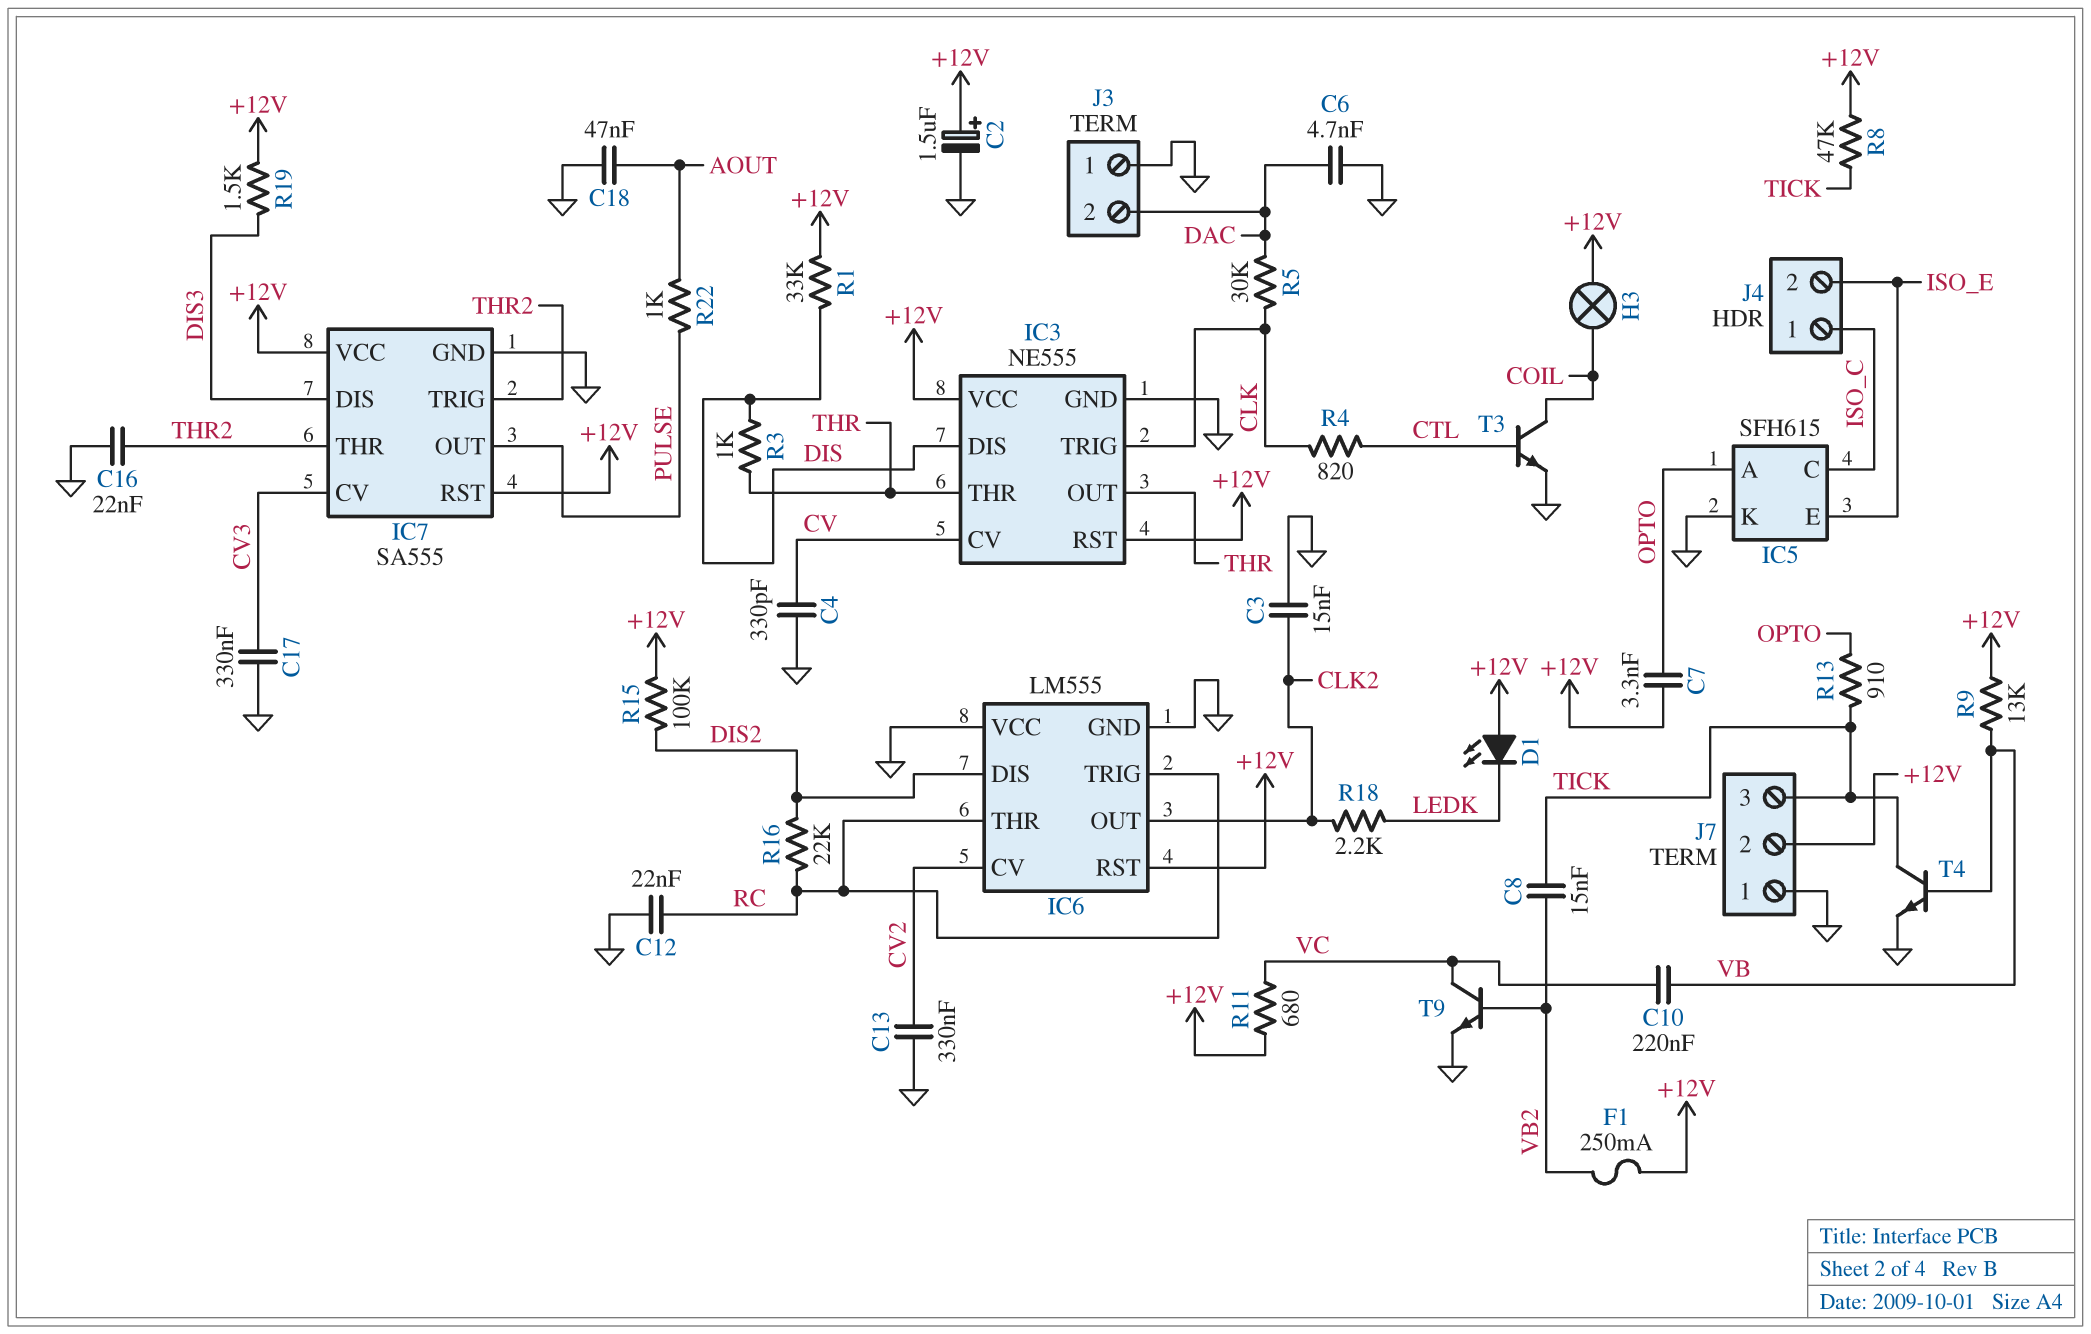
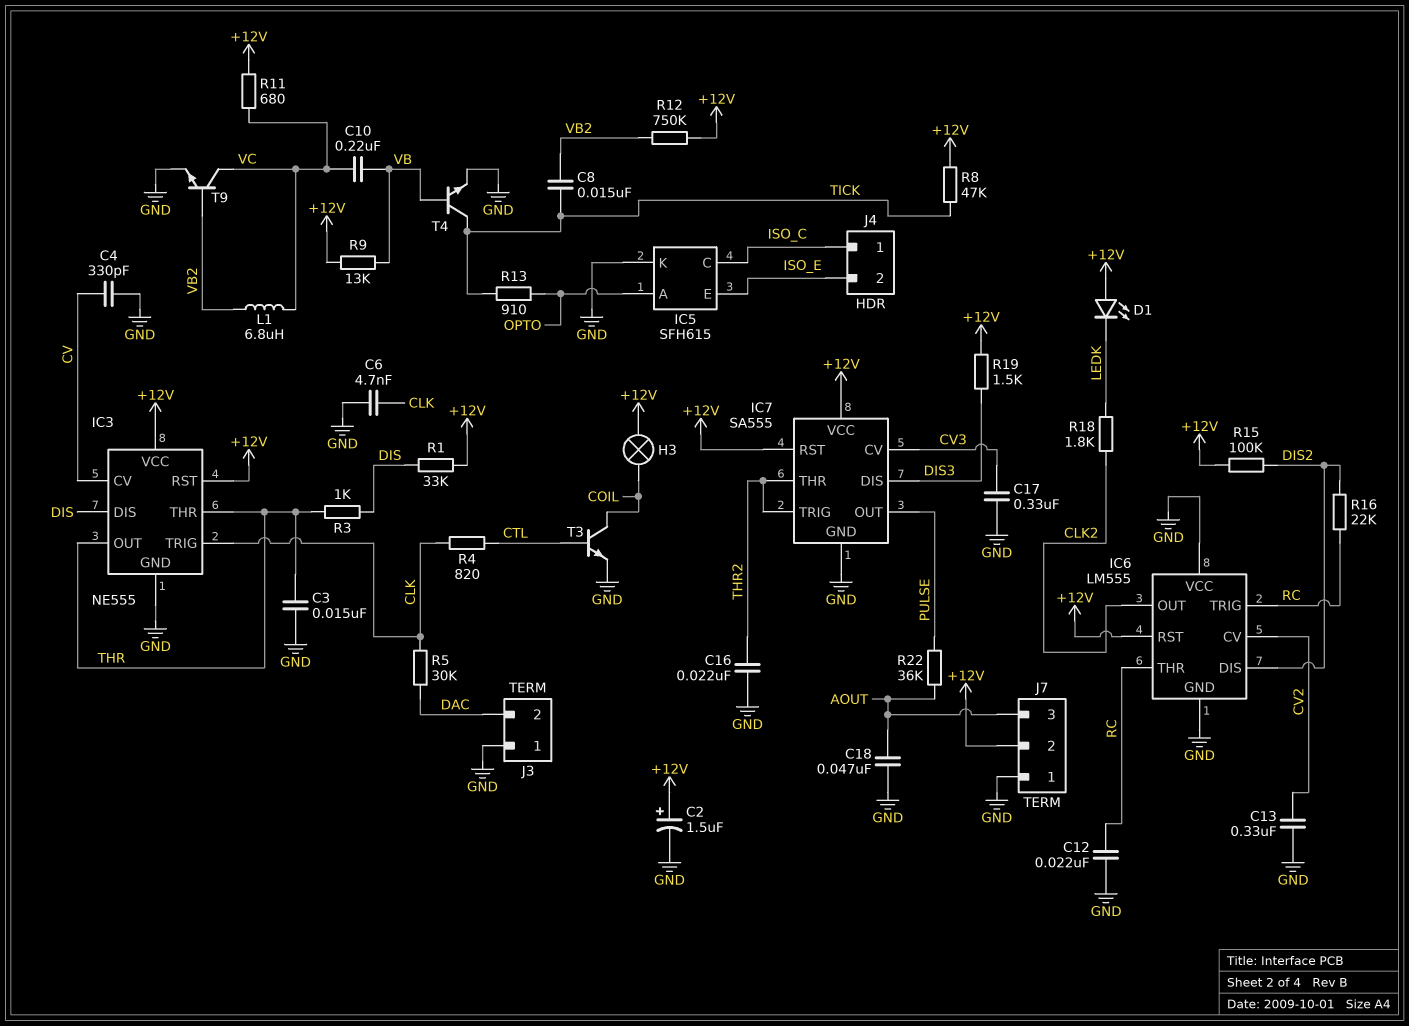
C3: 15nF (CLK2, GND) -> 15nF (GND, THR)
C6: 4.7nF (DAC, GND) -> 4.7nF (CLK, GND)
C7: 3.3nF (+12V, OPTO) -> none
F1: 250mA (+12V, VB2) -> none
J7 pin 3: TICK -> AOUT
L1: none -> 6.8uH (VB2, VC)
R12: none -> 750k (+12V, VB2)
R18: 2.2k (CLK2, LEDK) -> 1.8k (CLK2, LEDK)
R22: 1k (AOUT, PULSE) -> 36k (AOUT, PULSE)

